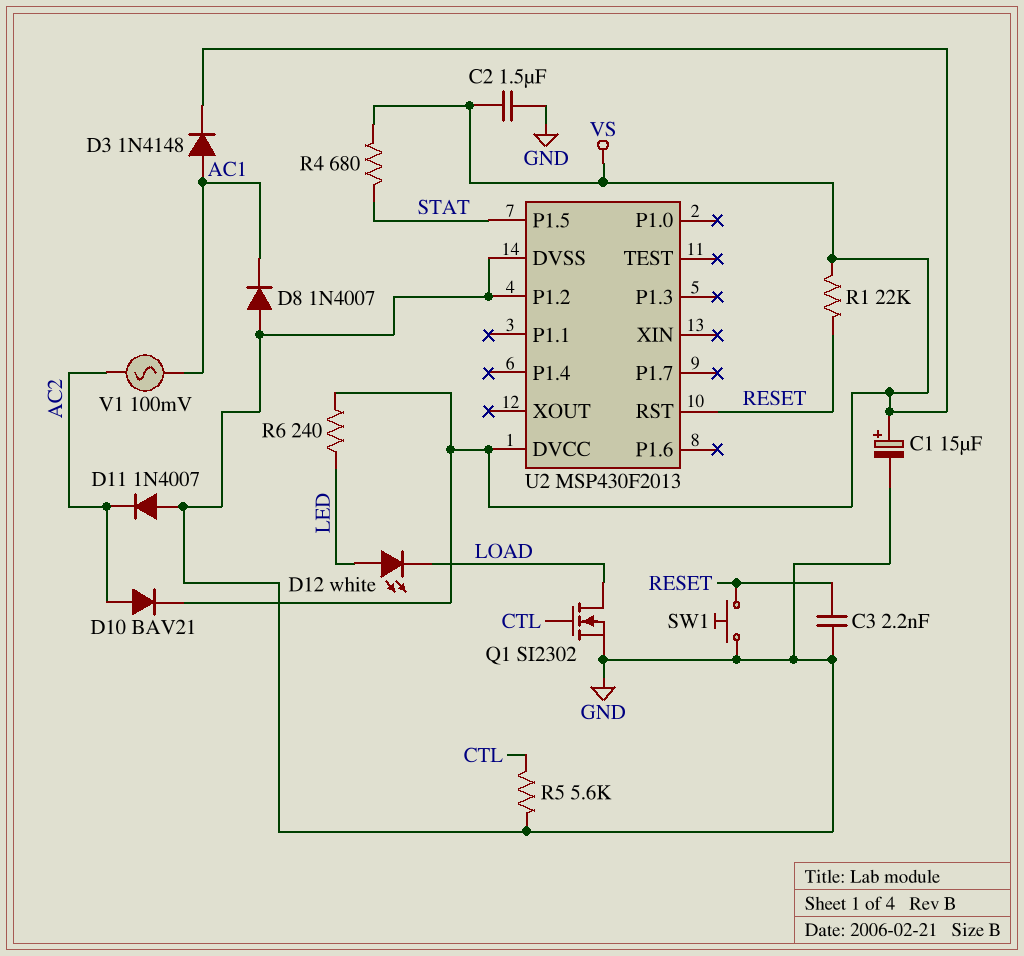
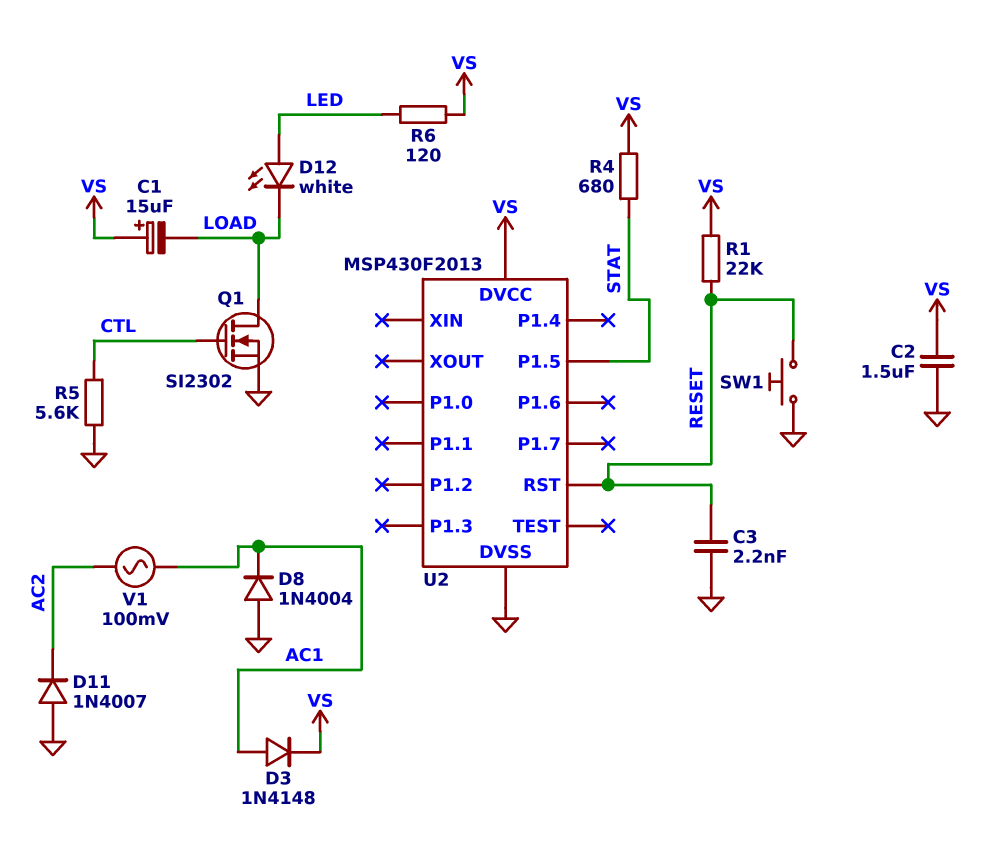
C1: 15uF (plus VS, minus GND) -> 15uF (plus VS, minus LOAD)
D8: diode 1N4007 (A GND, K AC1) -> diode 1N4004 (A GND, K AC1)
D10: diode BAV21 (A AC2, K VS) -> none
R6: 240 (LED, VS) -> 120 (LED, VS)
U2 pin P1.2: GND -> none

